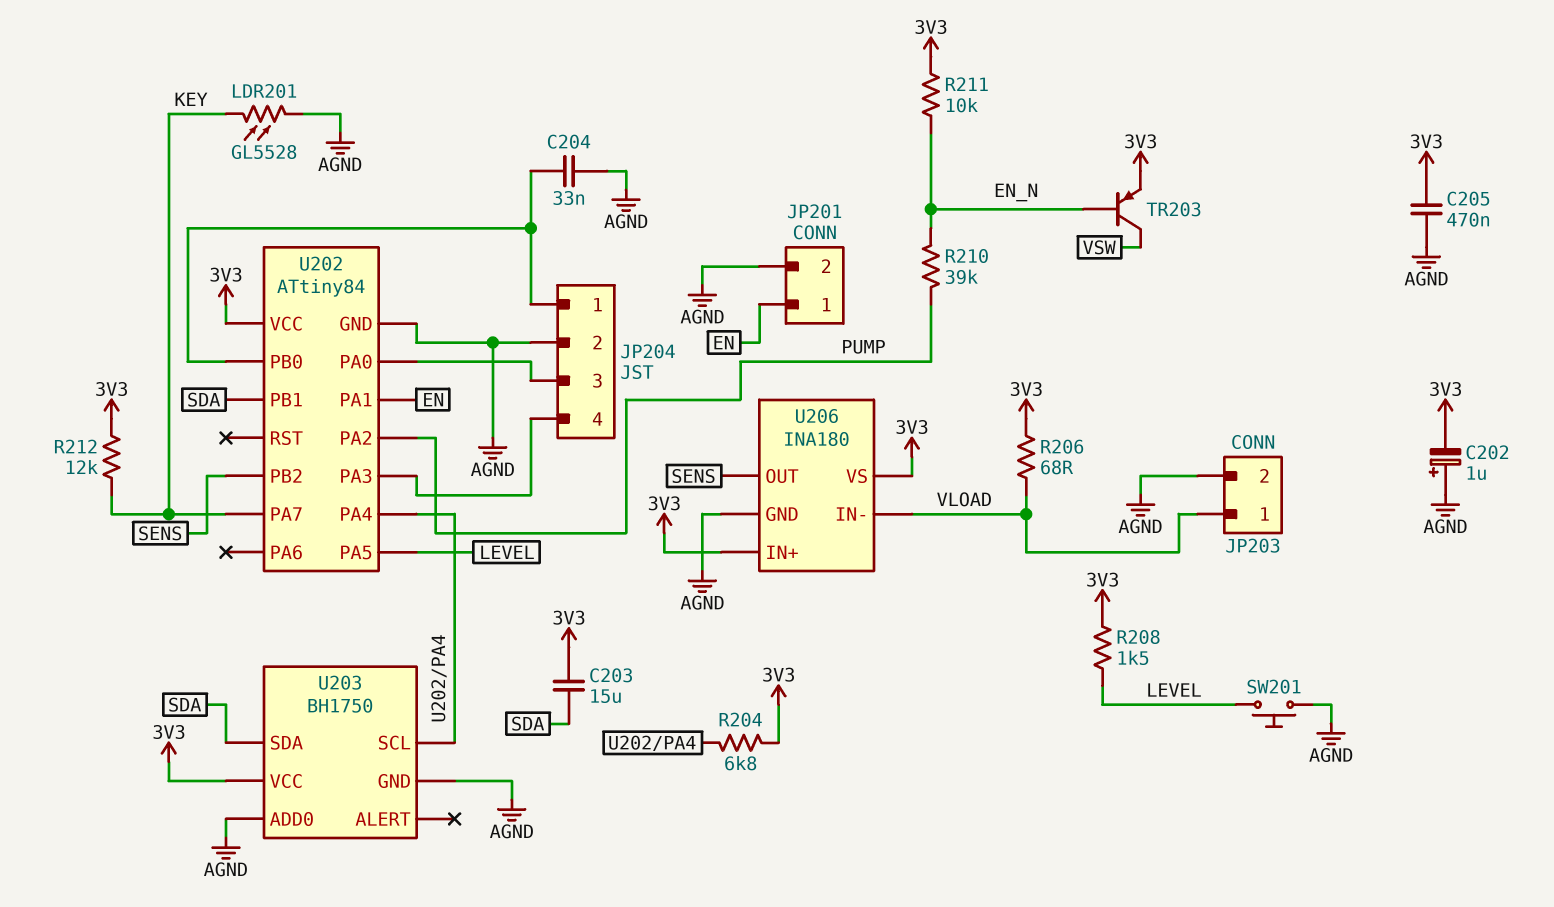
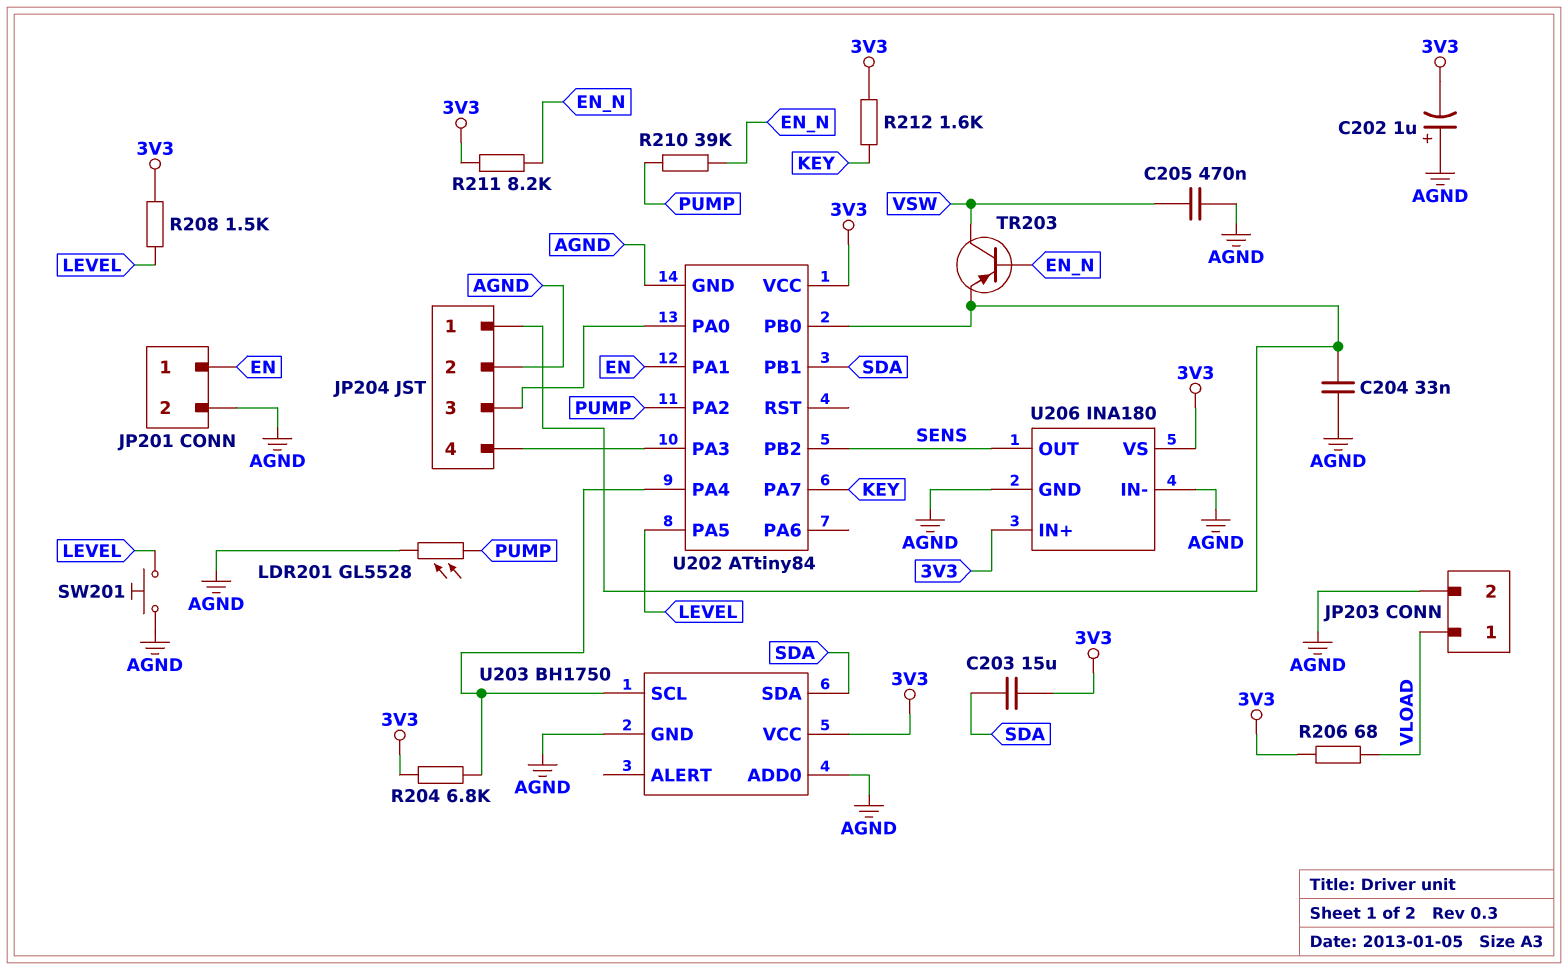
C205: 470nF (3V3, AGND) -> 470nF (AGND, VSW)
LDR201: GL5528 (AGND, KEY) -> GL5528 (AGND, PUMP)
R211: 10k (3V3, EN_N) -> 8.2k (3V3, EN_N)
R212: 12k (3V3, KEY) -> 1.6k (3V3, KEY)
TR203: PNP (B EN_N, C VSW, E 3V3) -> PNP (B EN_N, C VSW, E JP204/1)
U206 pin IN-: VLOAD -> AGND

